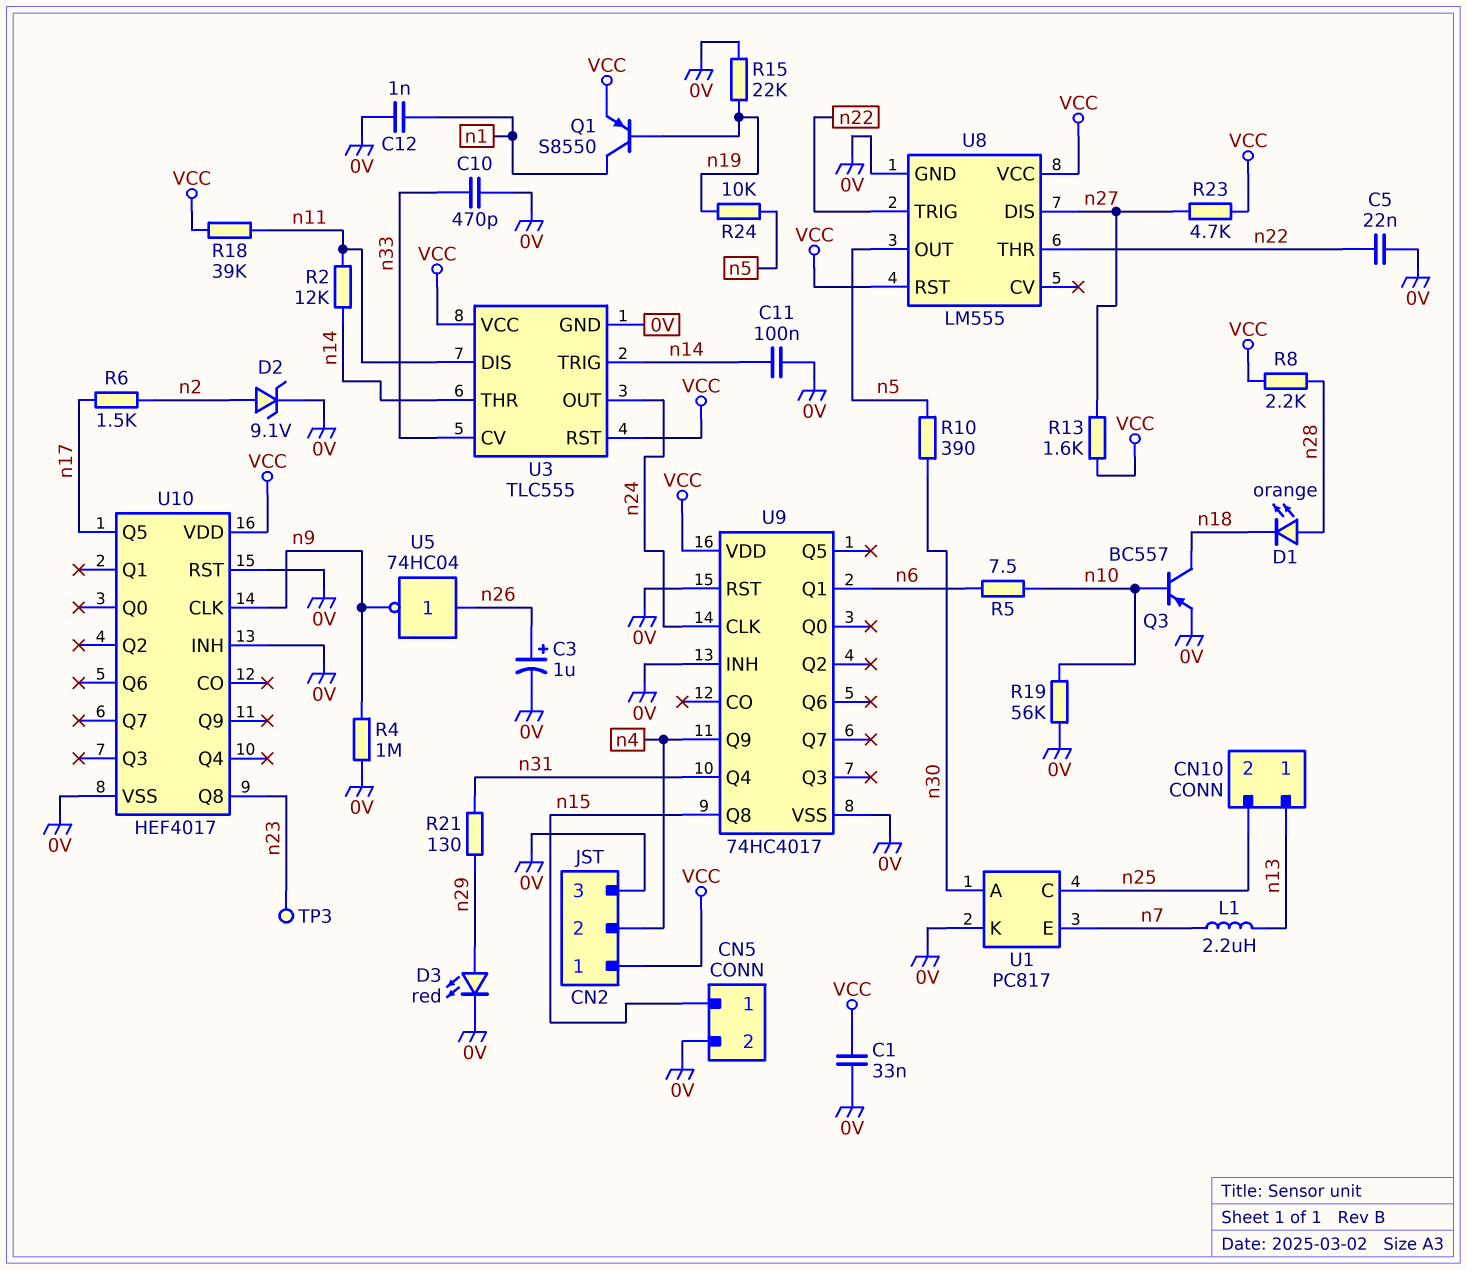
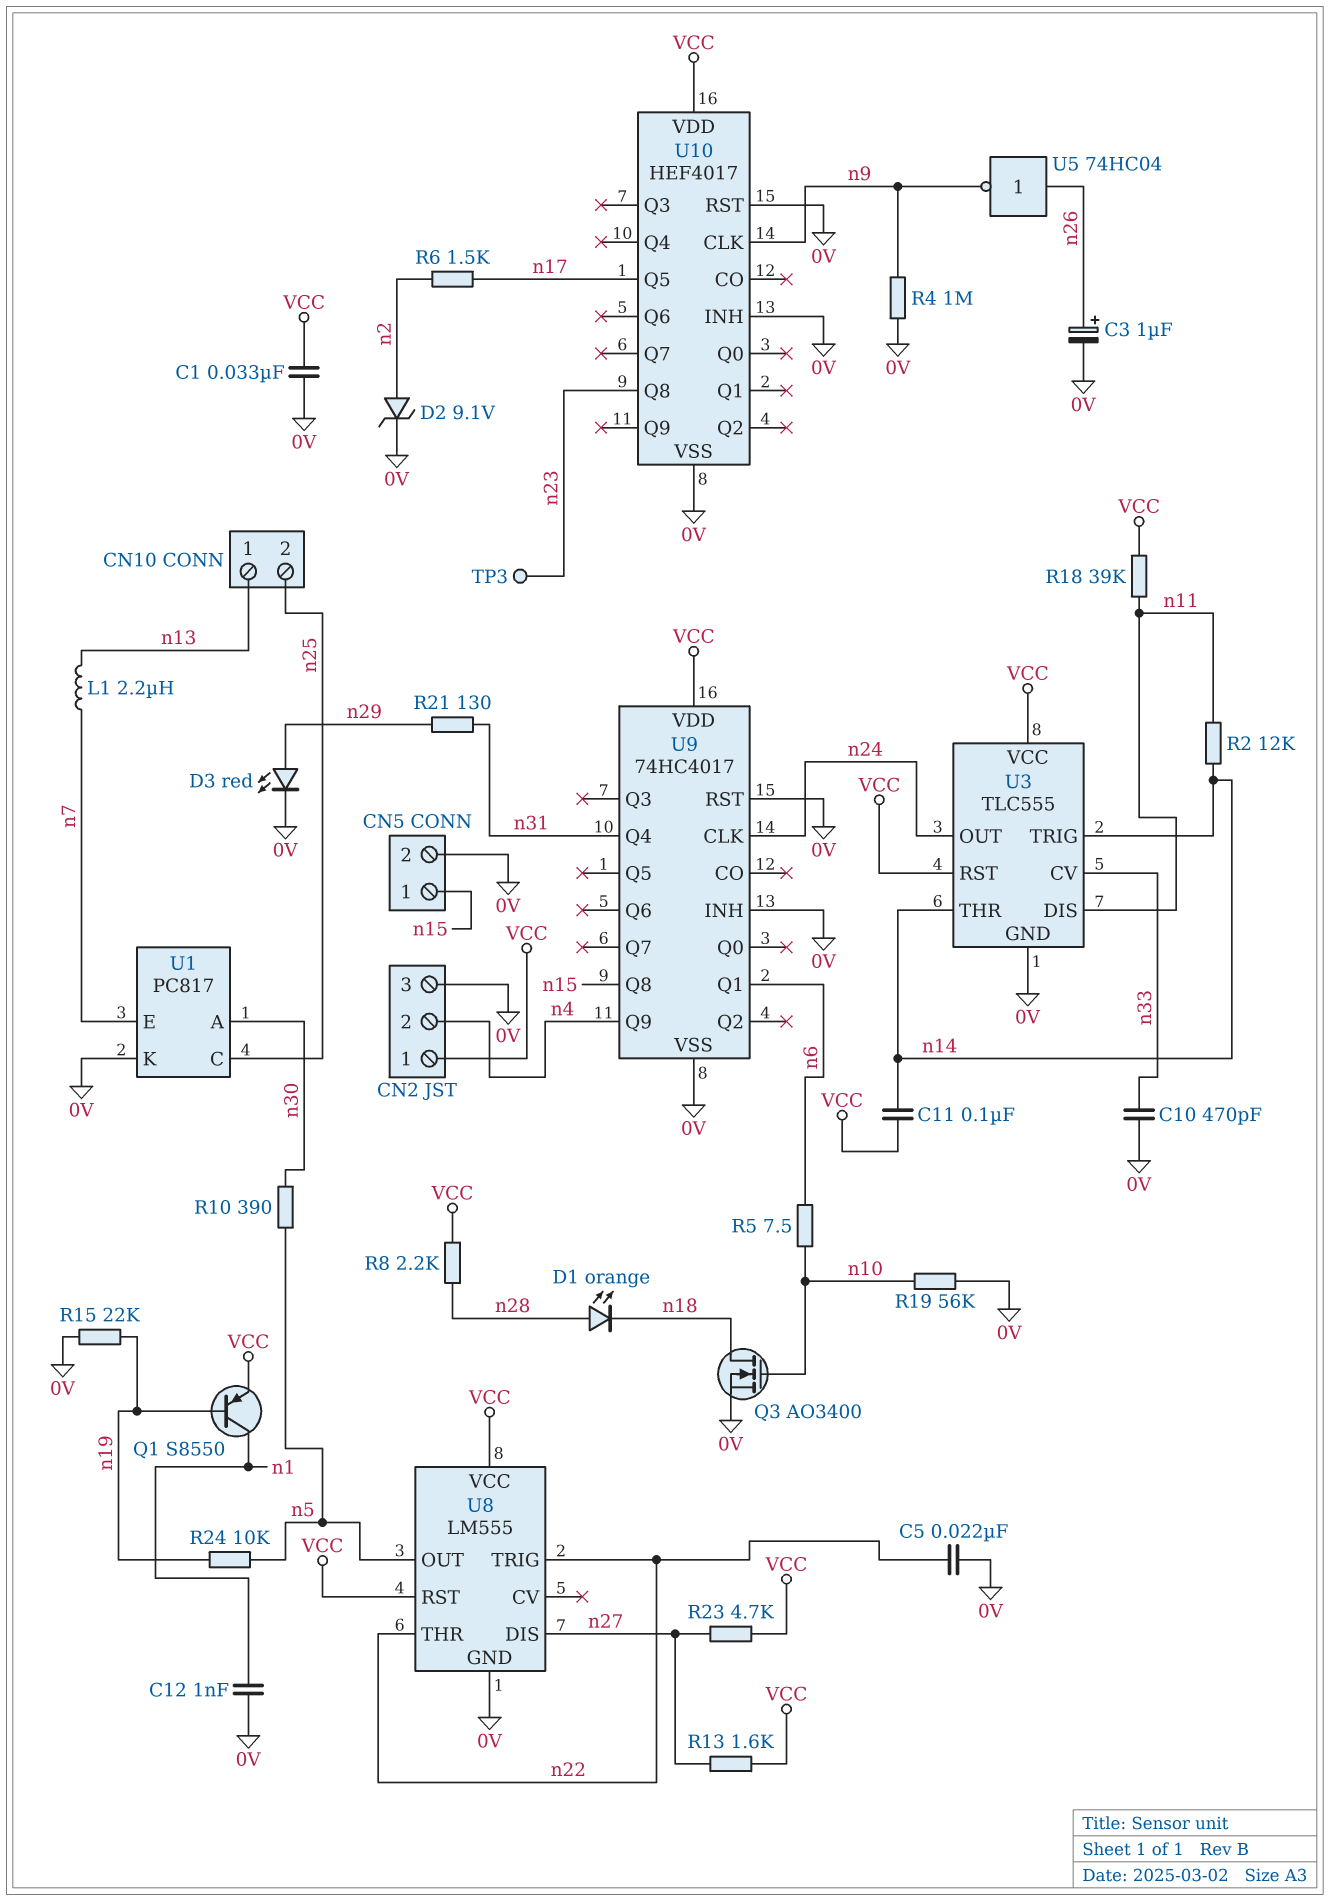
C11: 100nF (0V, n14) -> 100nF (VCC, n14)
Q3: PNP BC557 (B n10, C n18, E 0V) -> NMOS AO3400 (G n10, D n18, S 0V)

